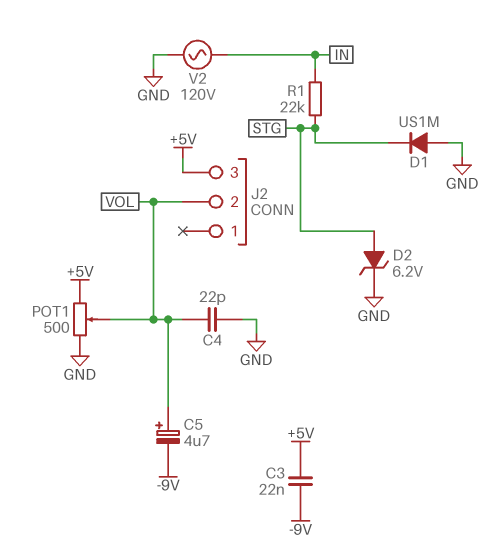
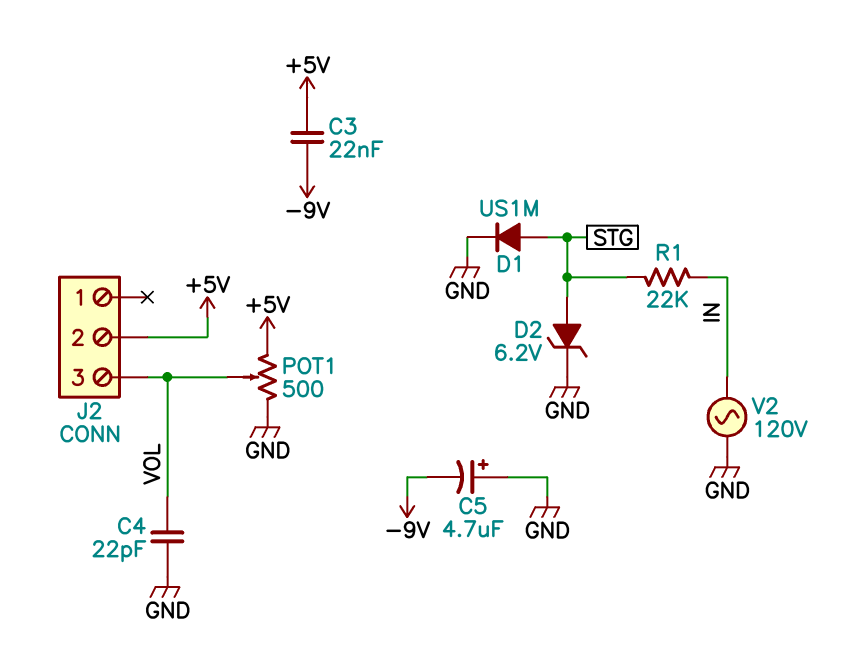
C5: 4.7uF (plus VOL, minus -9V) -> 4.7uF (plus GND, minus -9V)
D1: diode US1M (A GND, K STG) -> diode US1M (A STG, K GND)
J2 pin 2: VOL -> +5V
J2 pin 3: +5V -> VOL

